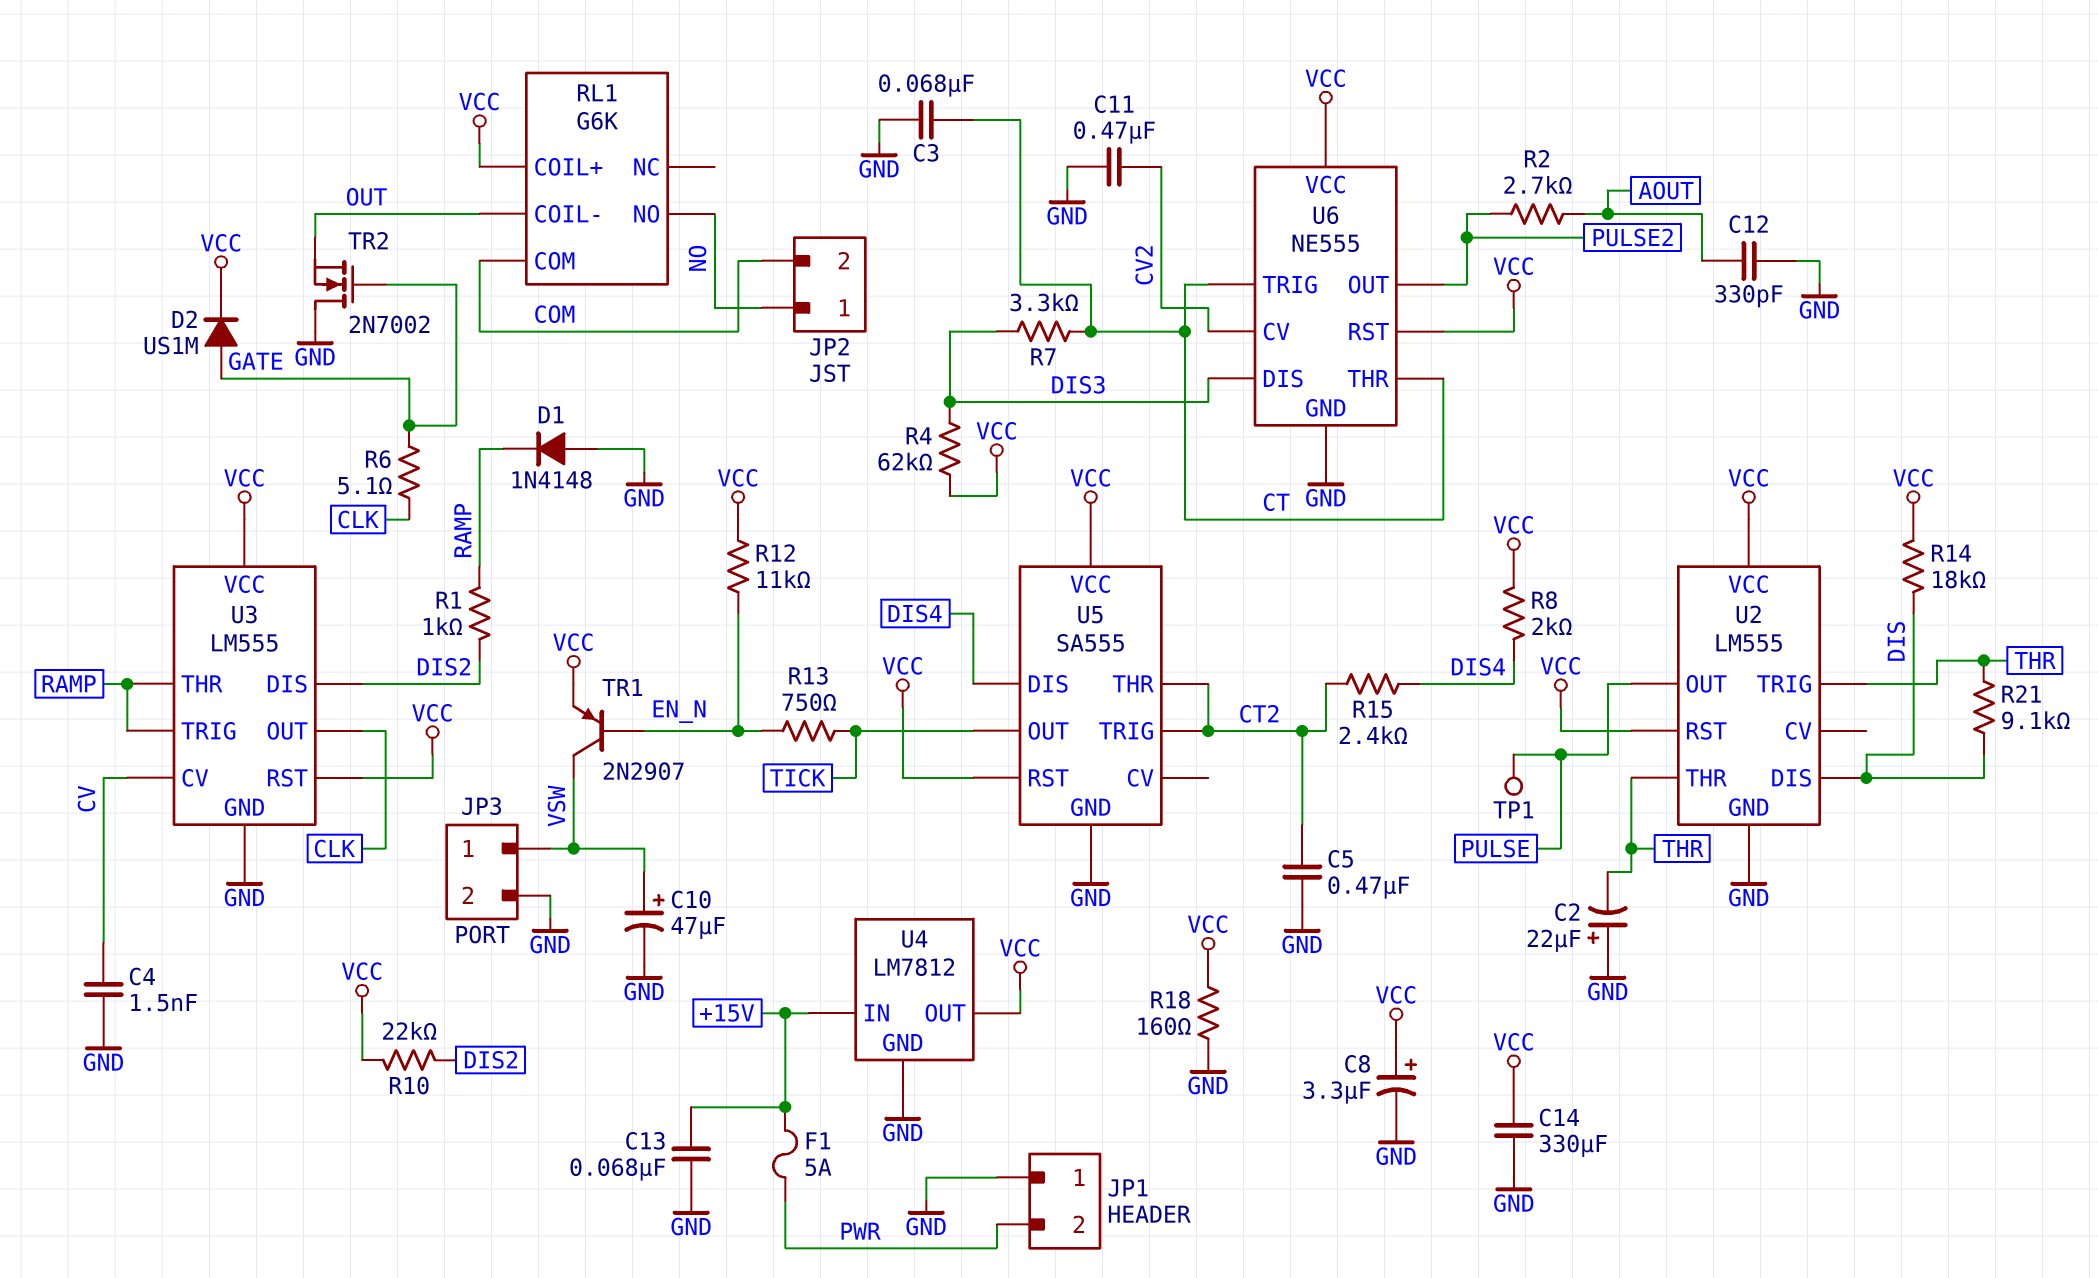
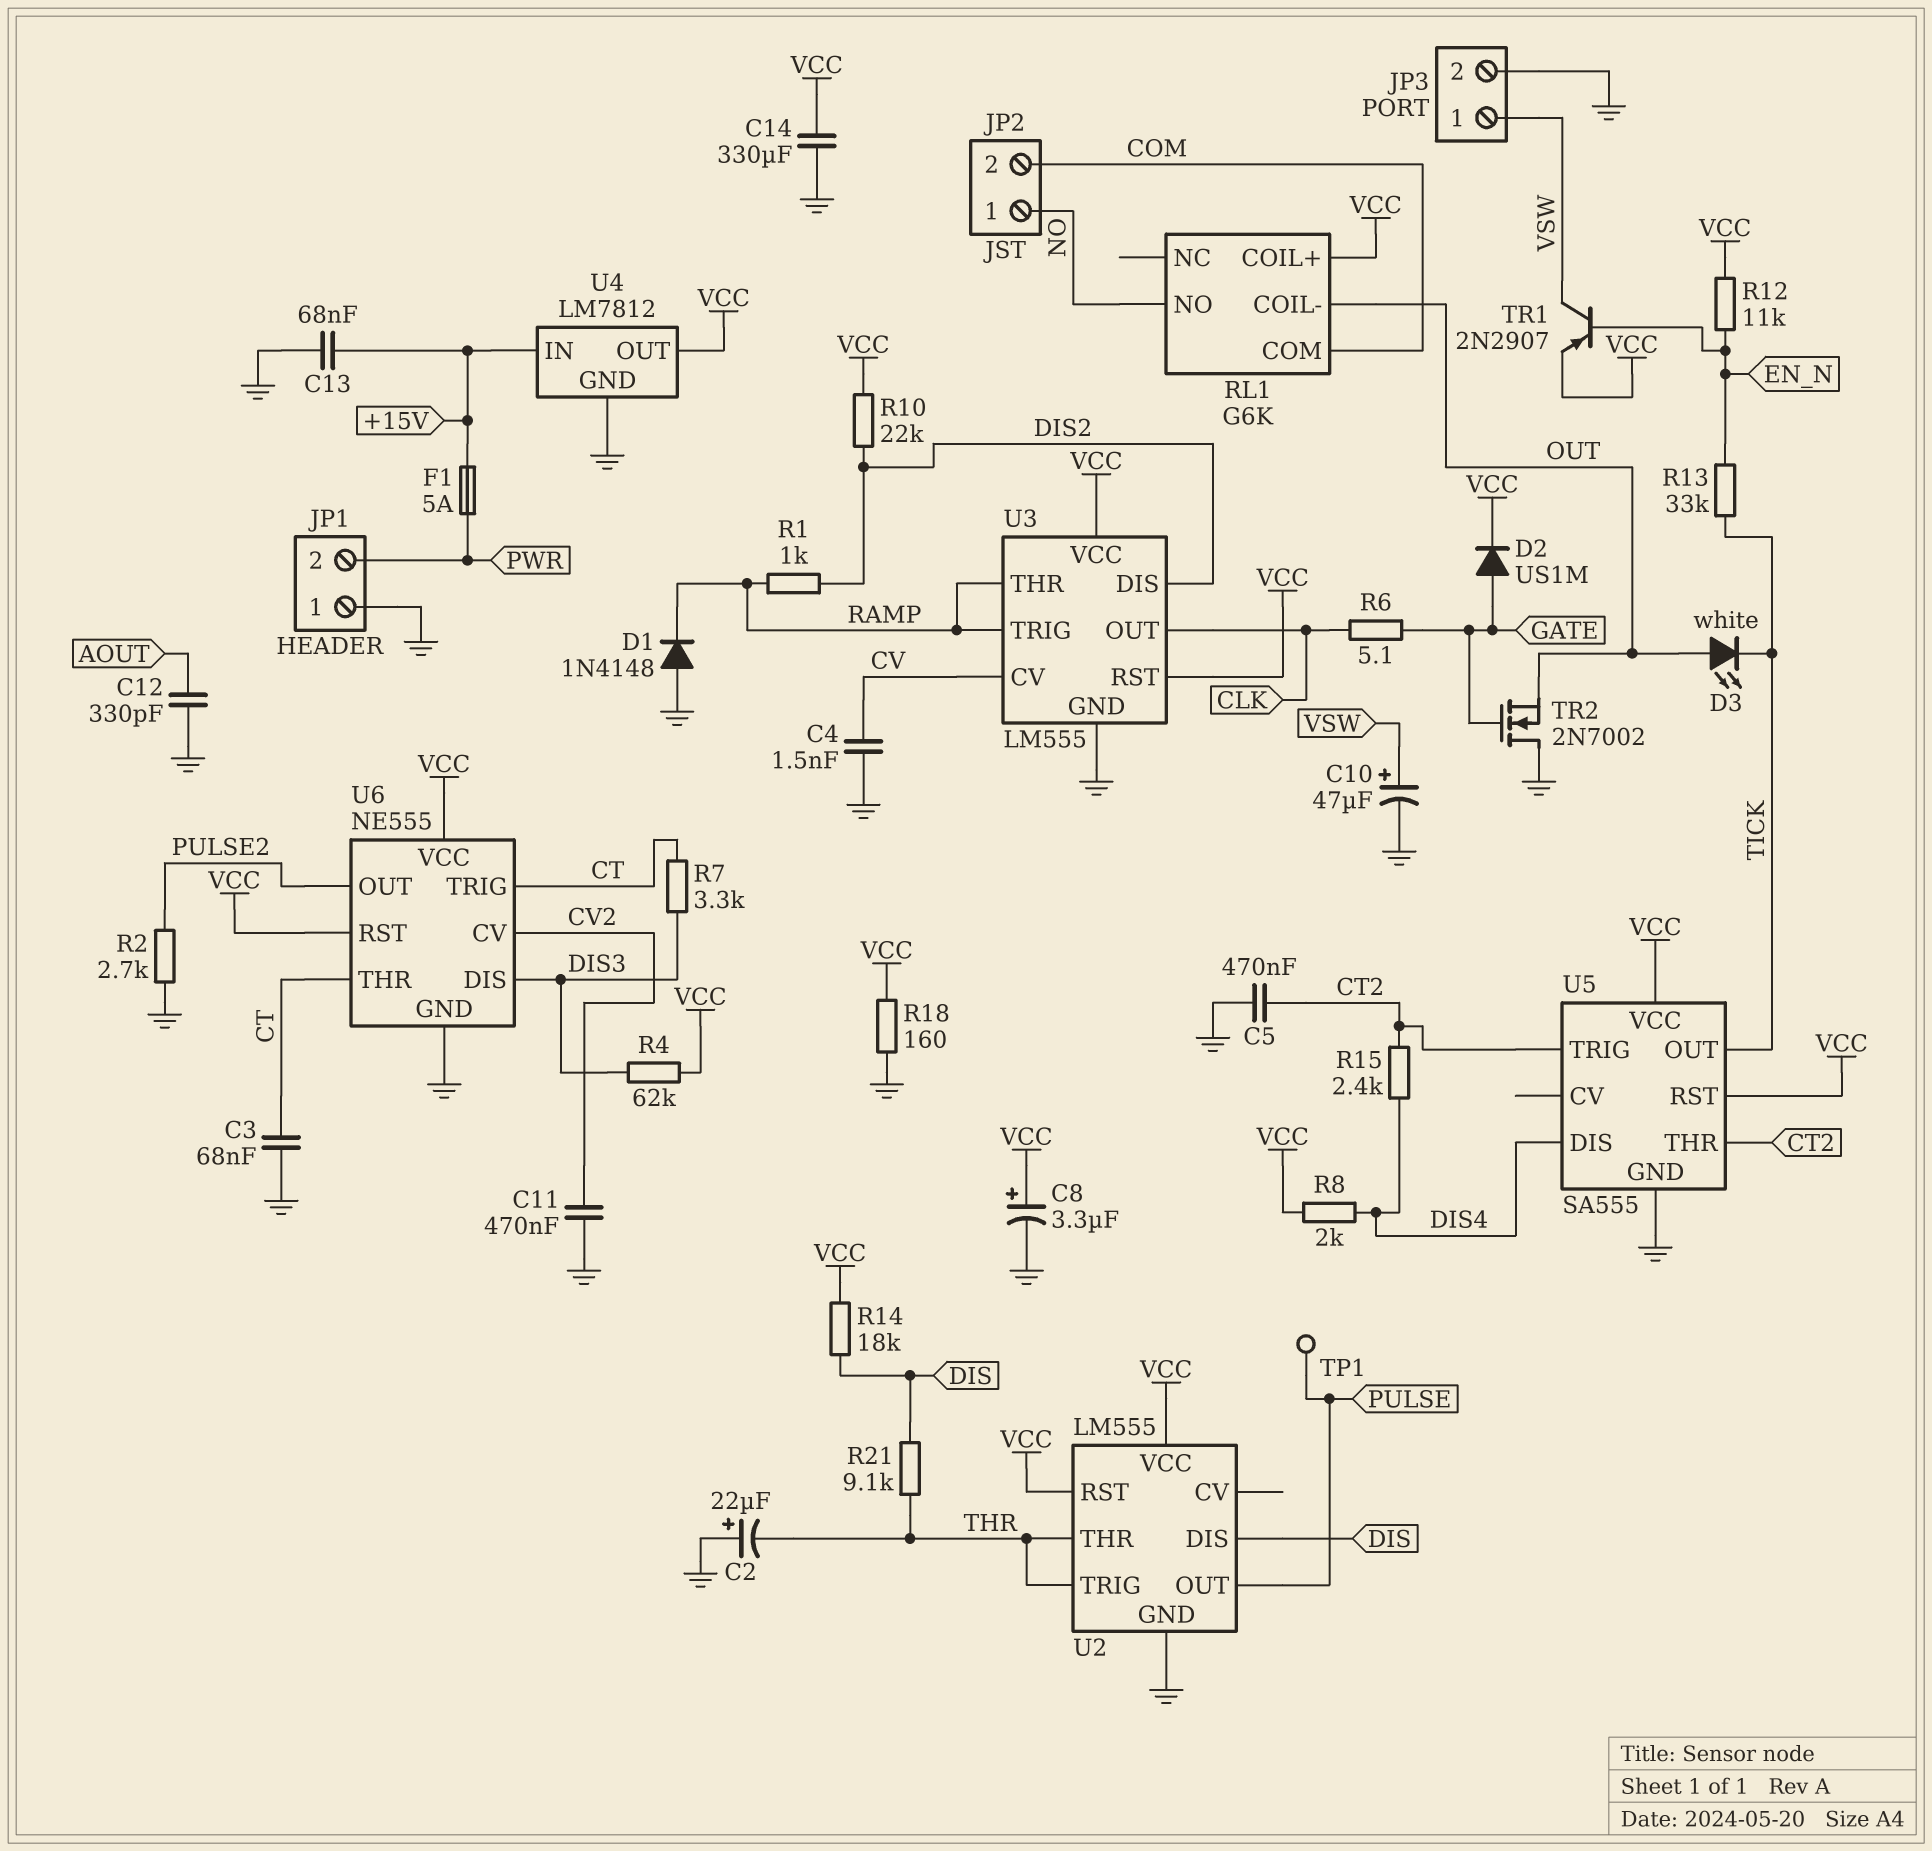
D3: none -> LED white (A OUT, K TICK)
R2: 2.7k (AOUT, PULSE2) -> 2.7k (GND, PULSE2)
R13: 750 (EN_N, TICK) -> 33k (EN_N, TICK)

